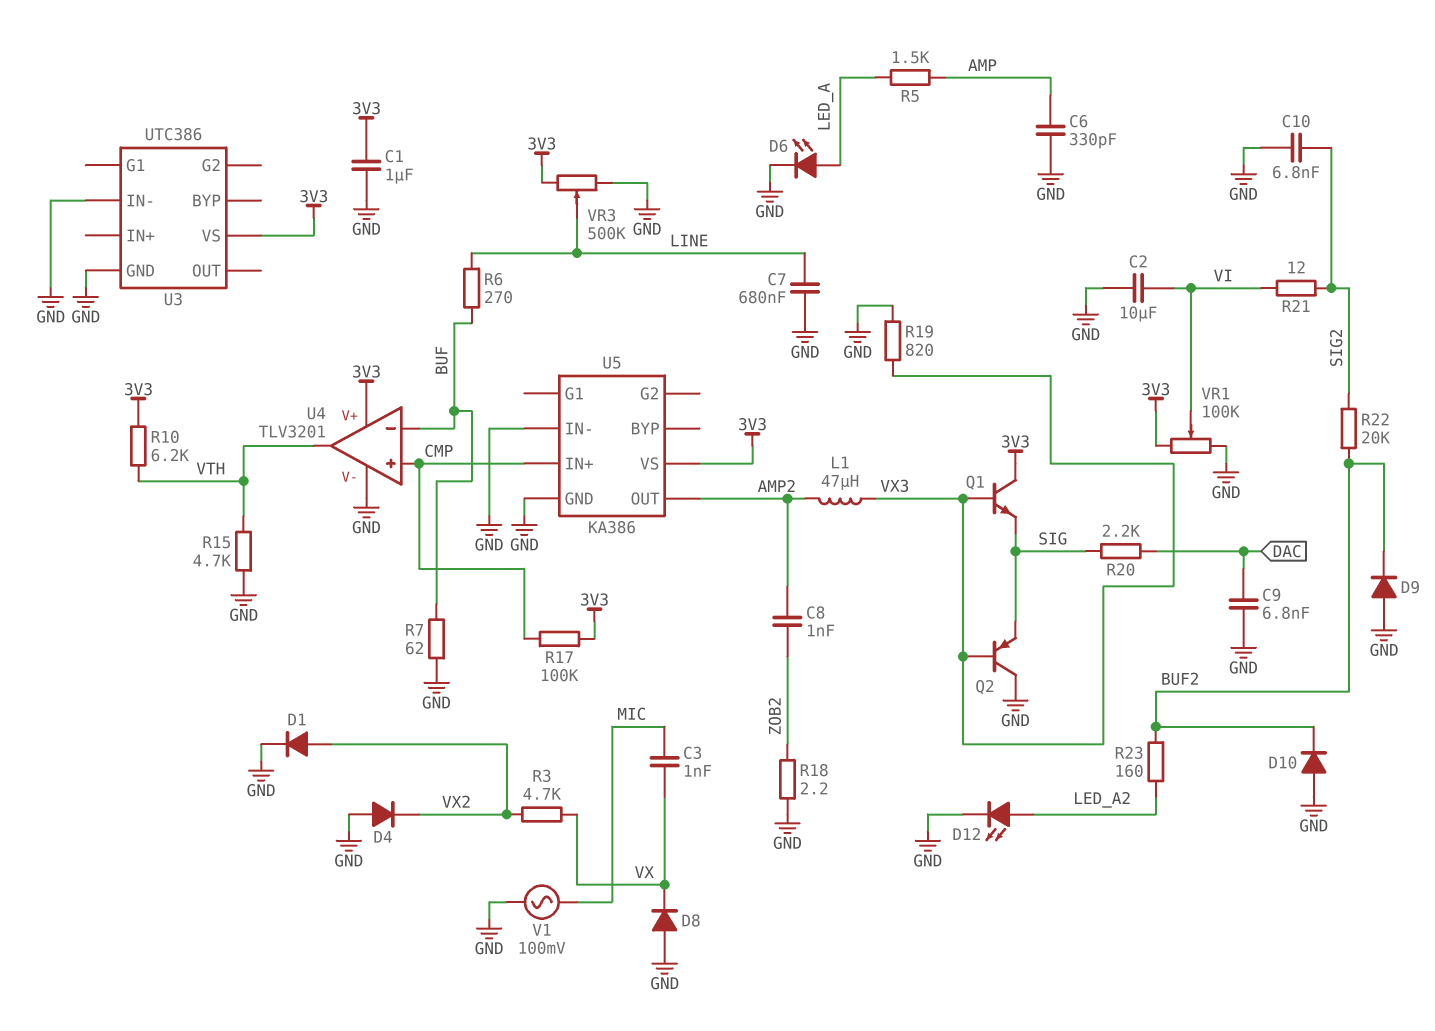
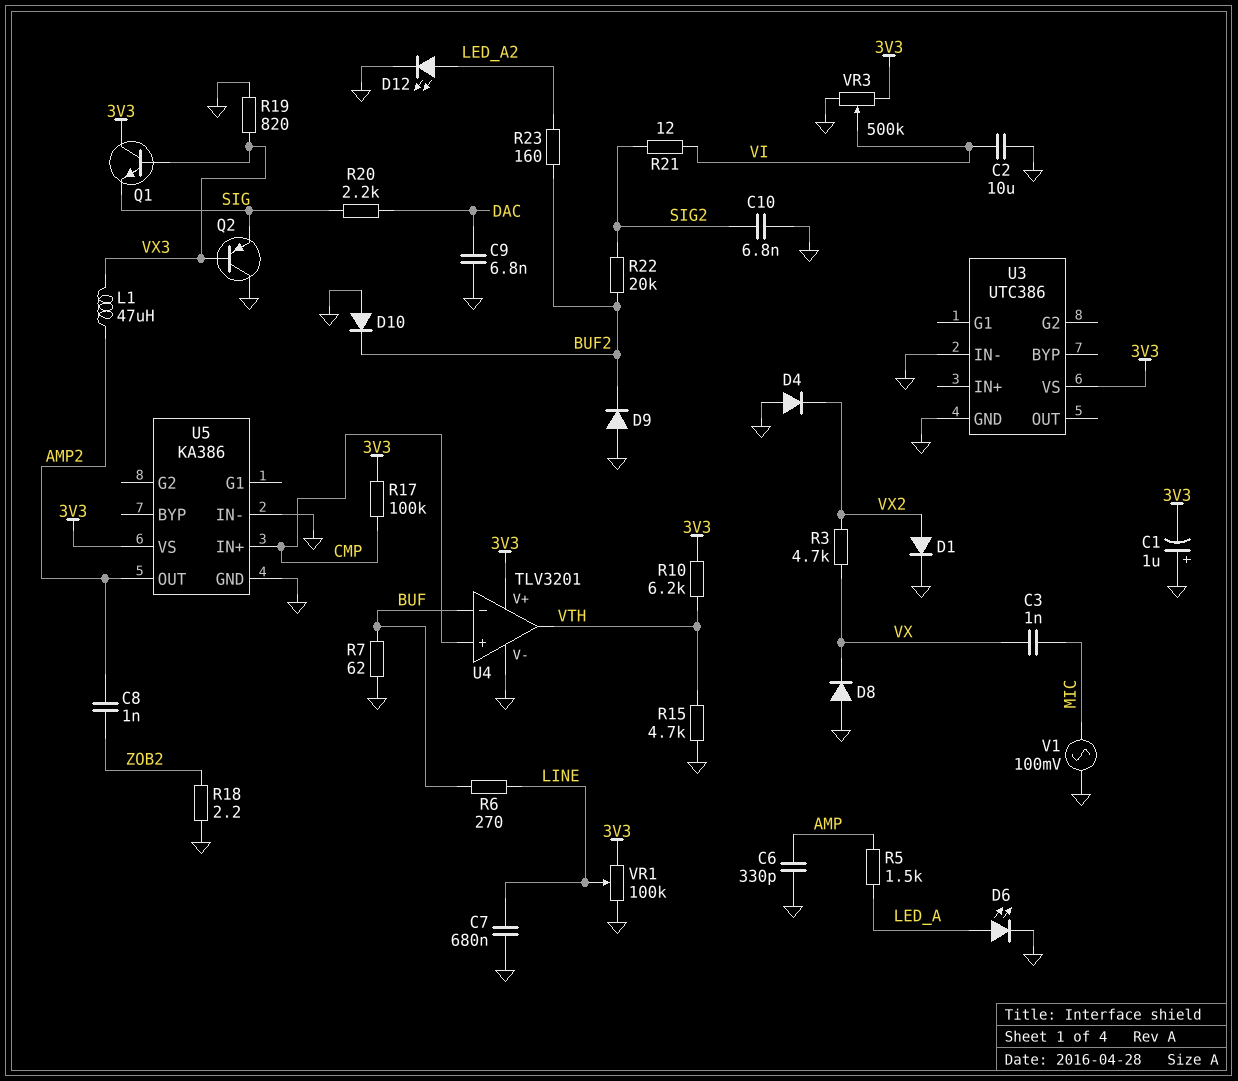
C1: 1uF (3V3, GND) -> 1uF (plus GND, minus 3V3)
VR1: 100k (3V3, GND, wiper VI) -> 100k (3V3, GND, wiper LINE)
VR3: 500k (3V3, GND, wiper LINE) -> 500k (3V3, GND, wiper VI)

